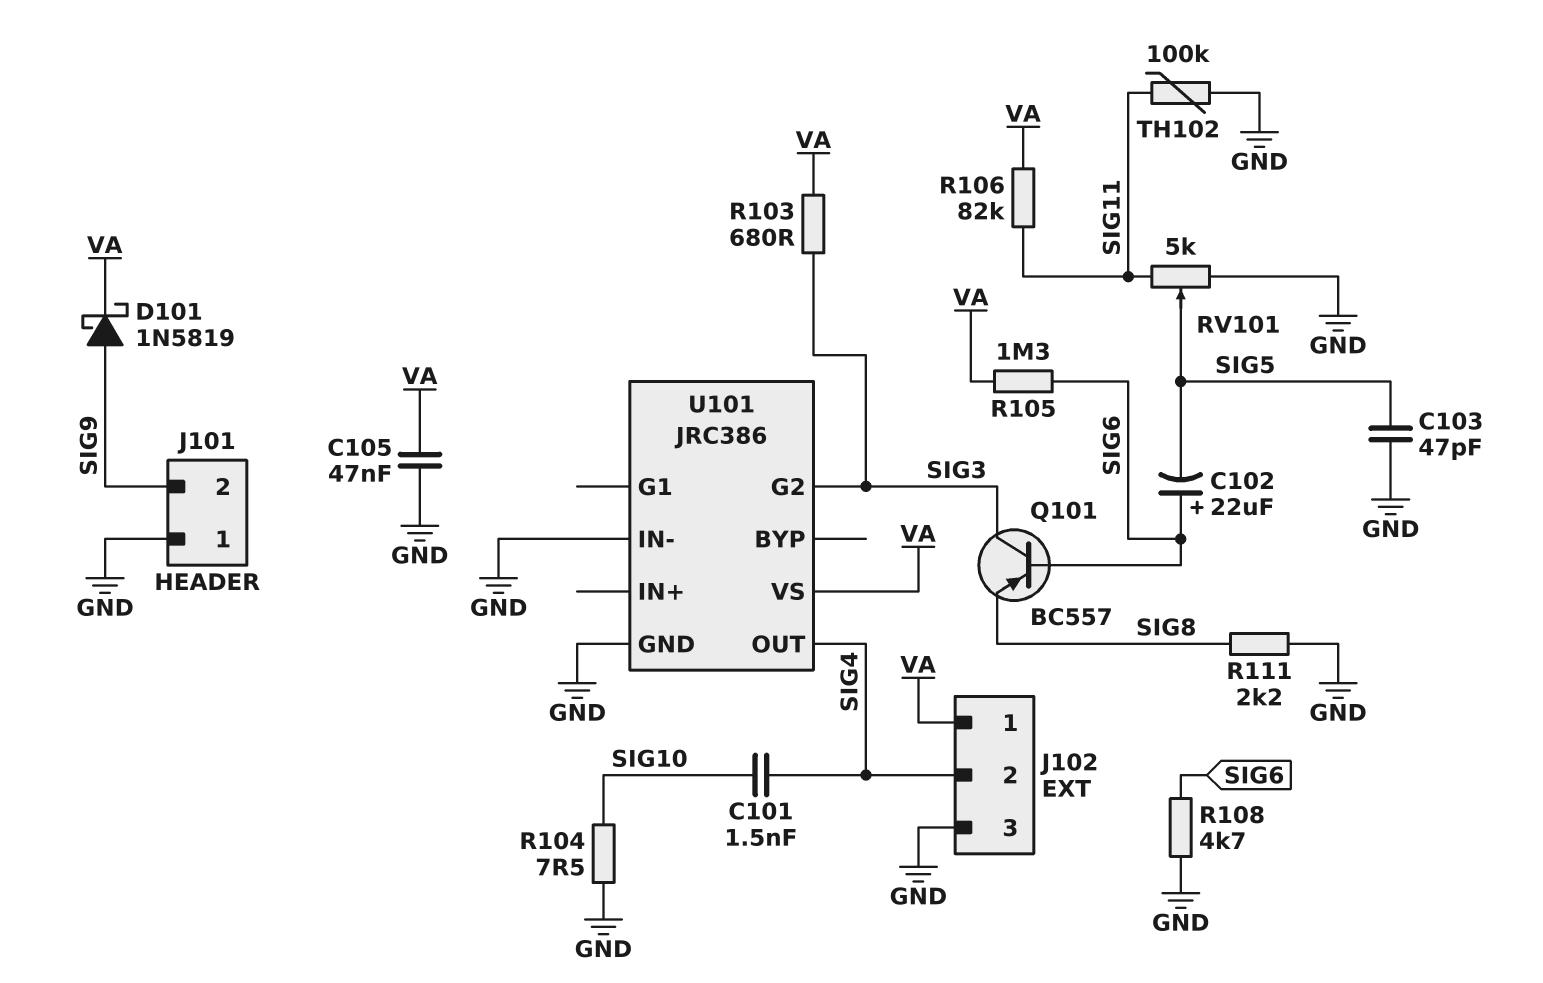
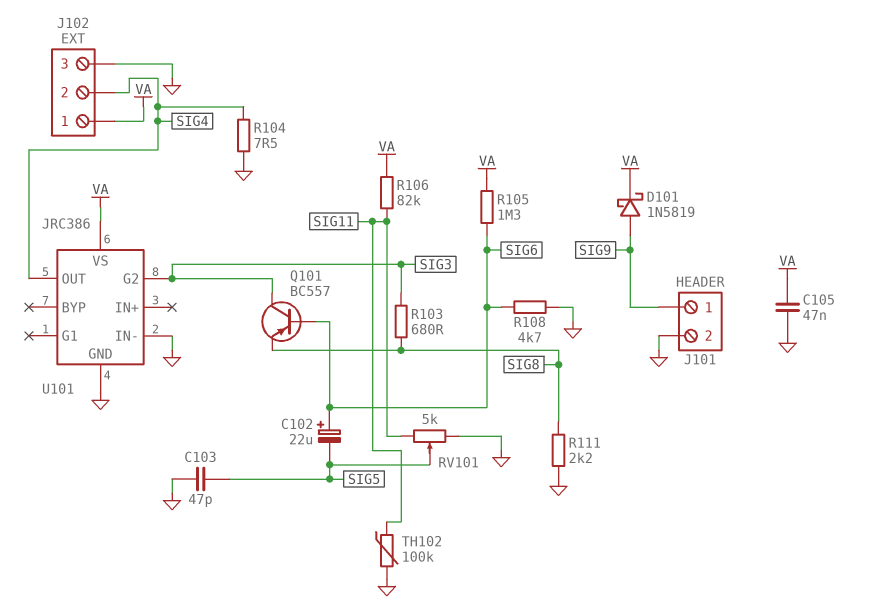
C101: 1.5nF (SIG4, SIG10) -> none
J101 pin 1: GND -> SIG9
J101 pin 2: SIG9 -> GND
R103: 680 (SIG3, VA) -> 680 (SIG3, SIG8)
R104: 7.5 (GND, SIG10) -> 7.5 (GND, SIG4)

